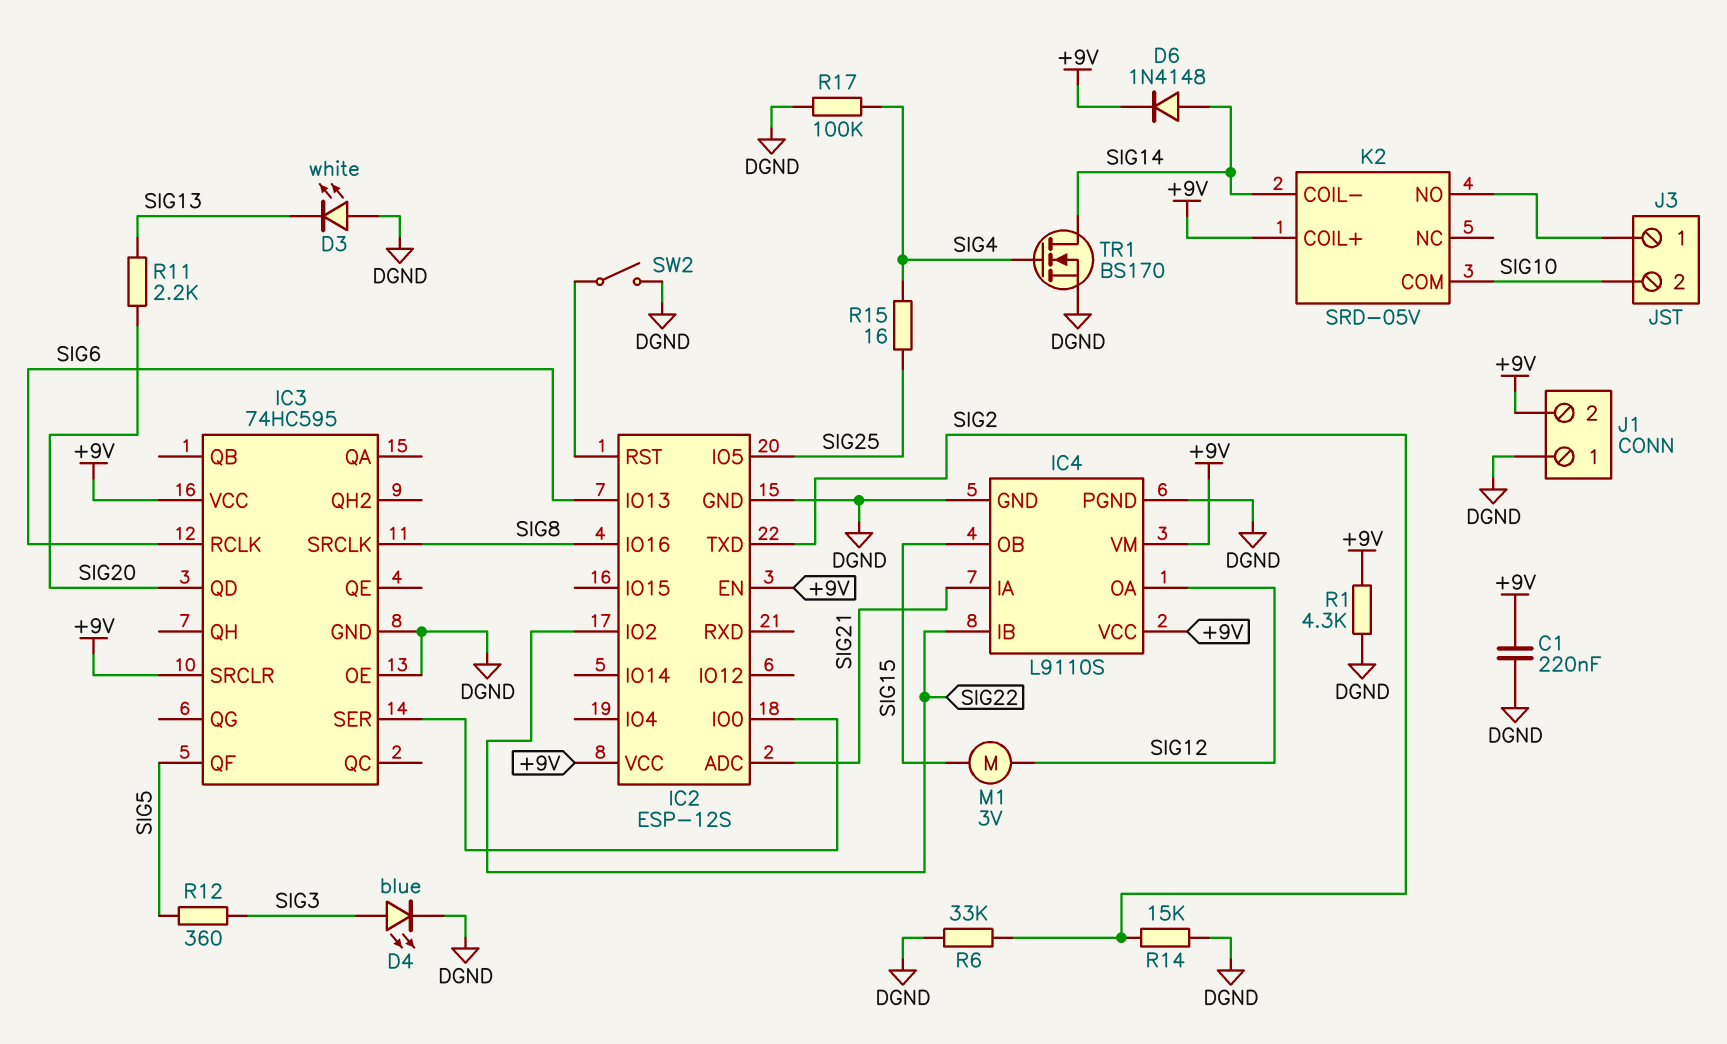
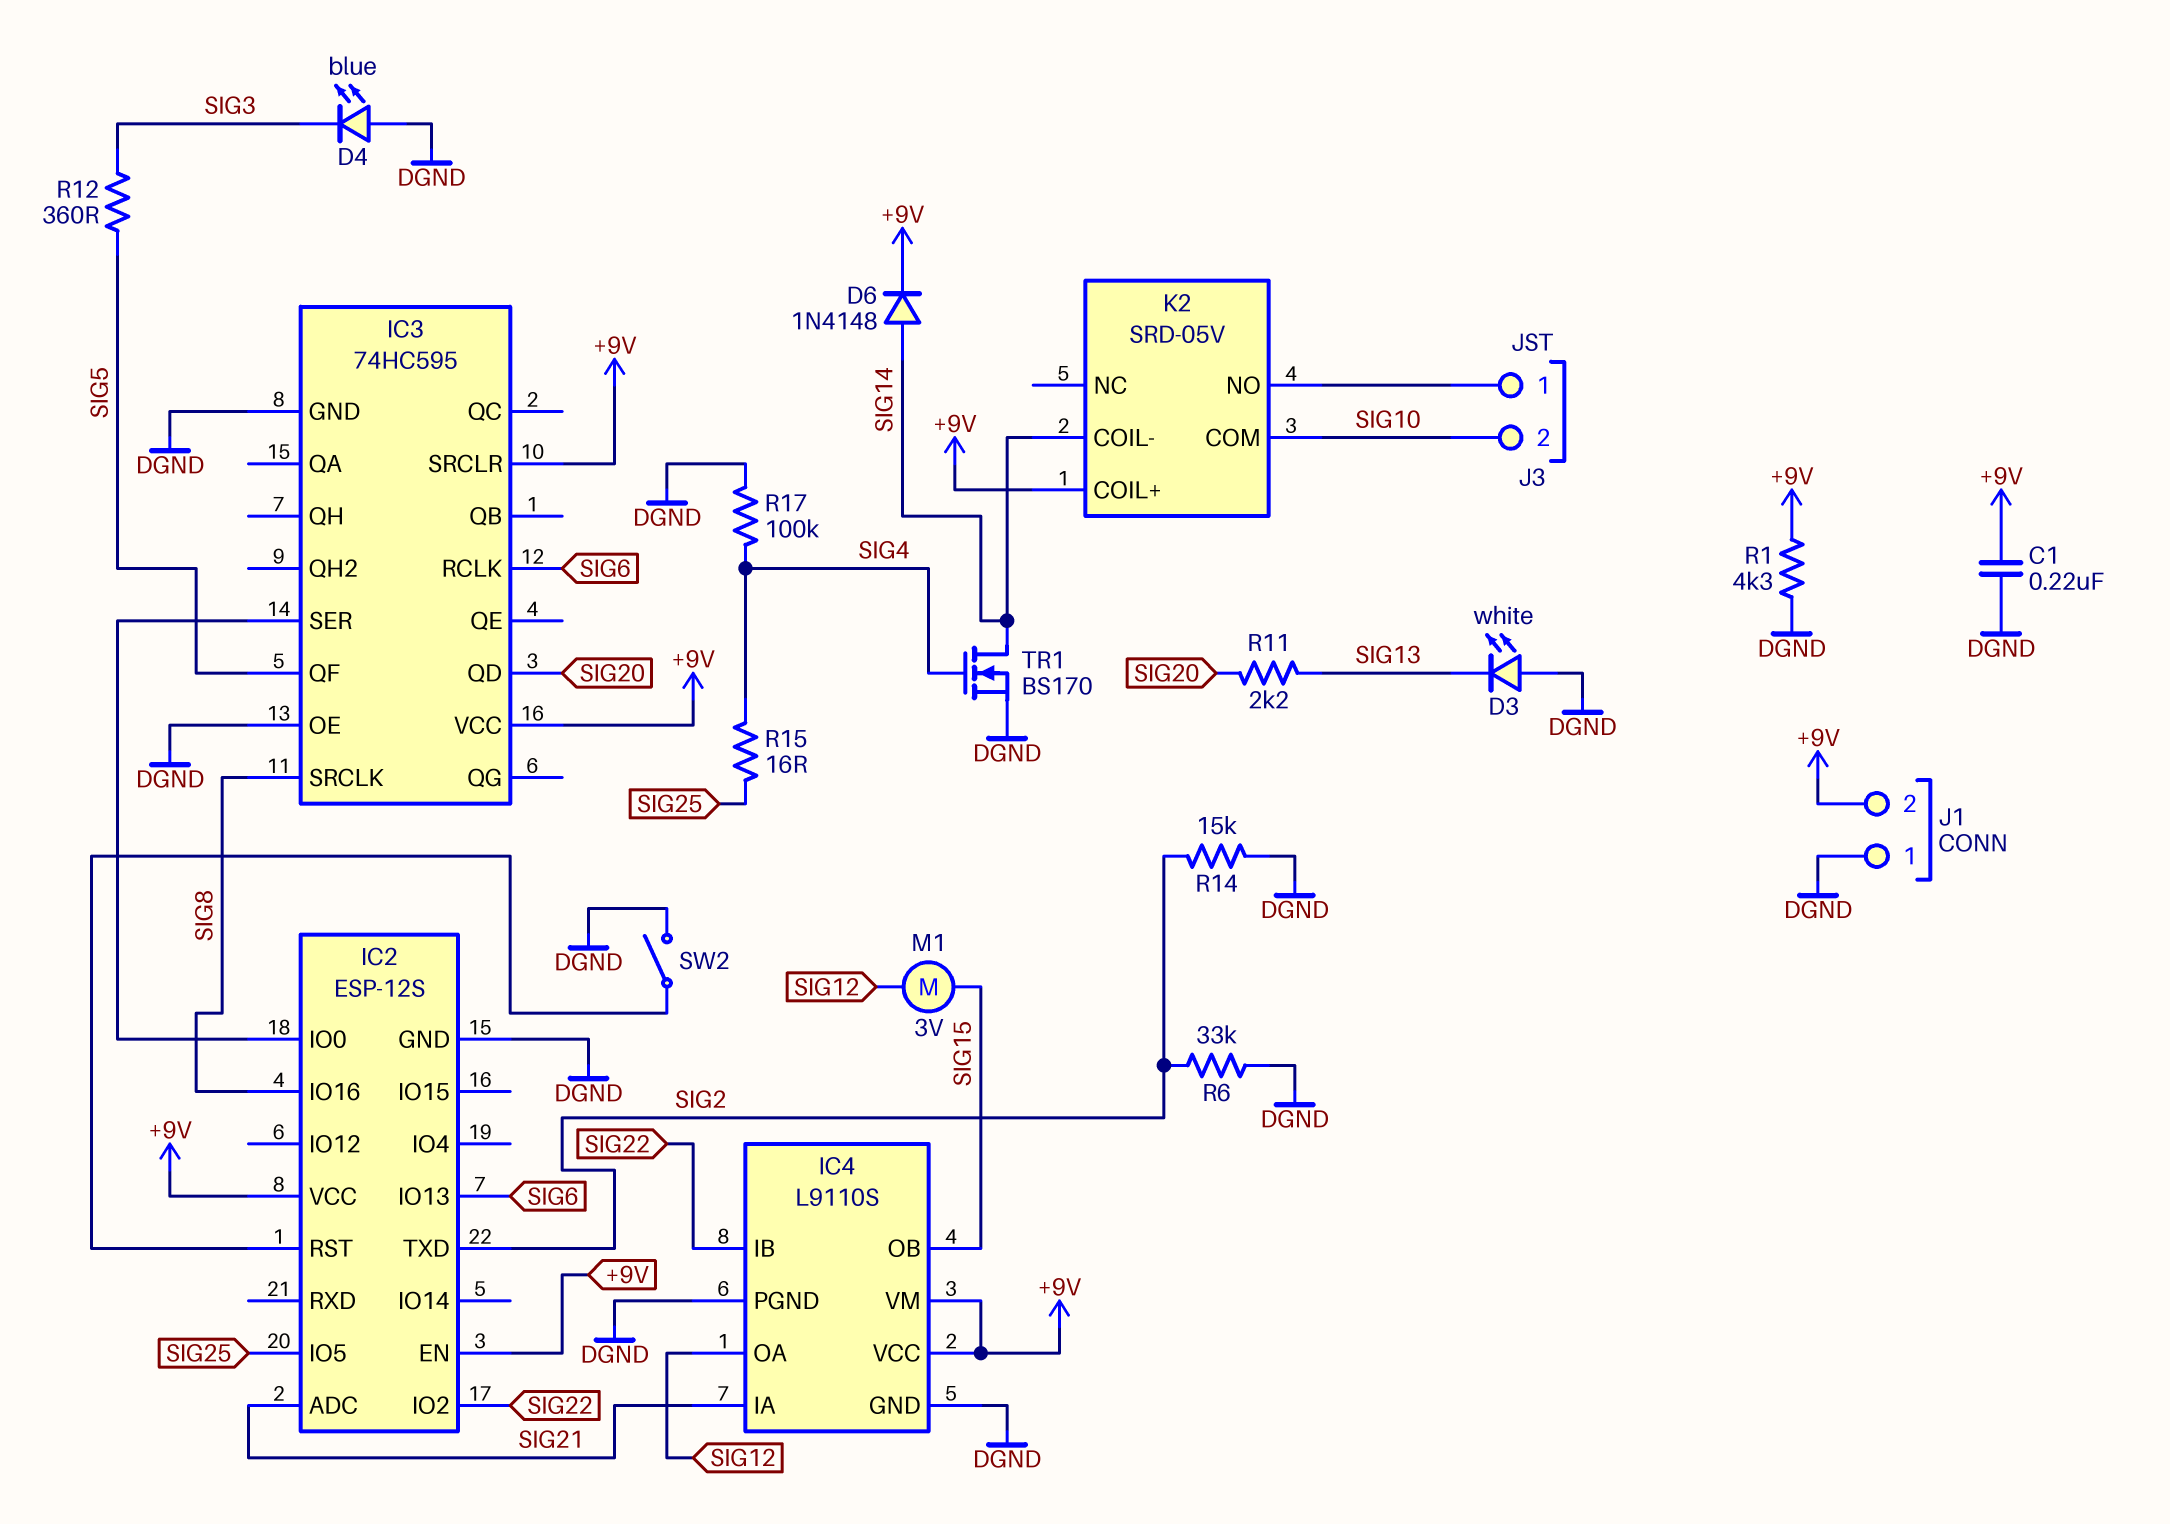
D4: LED blue (A SIG3, K DGND) -> LED blue (A DGND, K SIG3)

